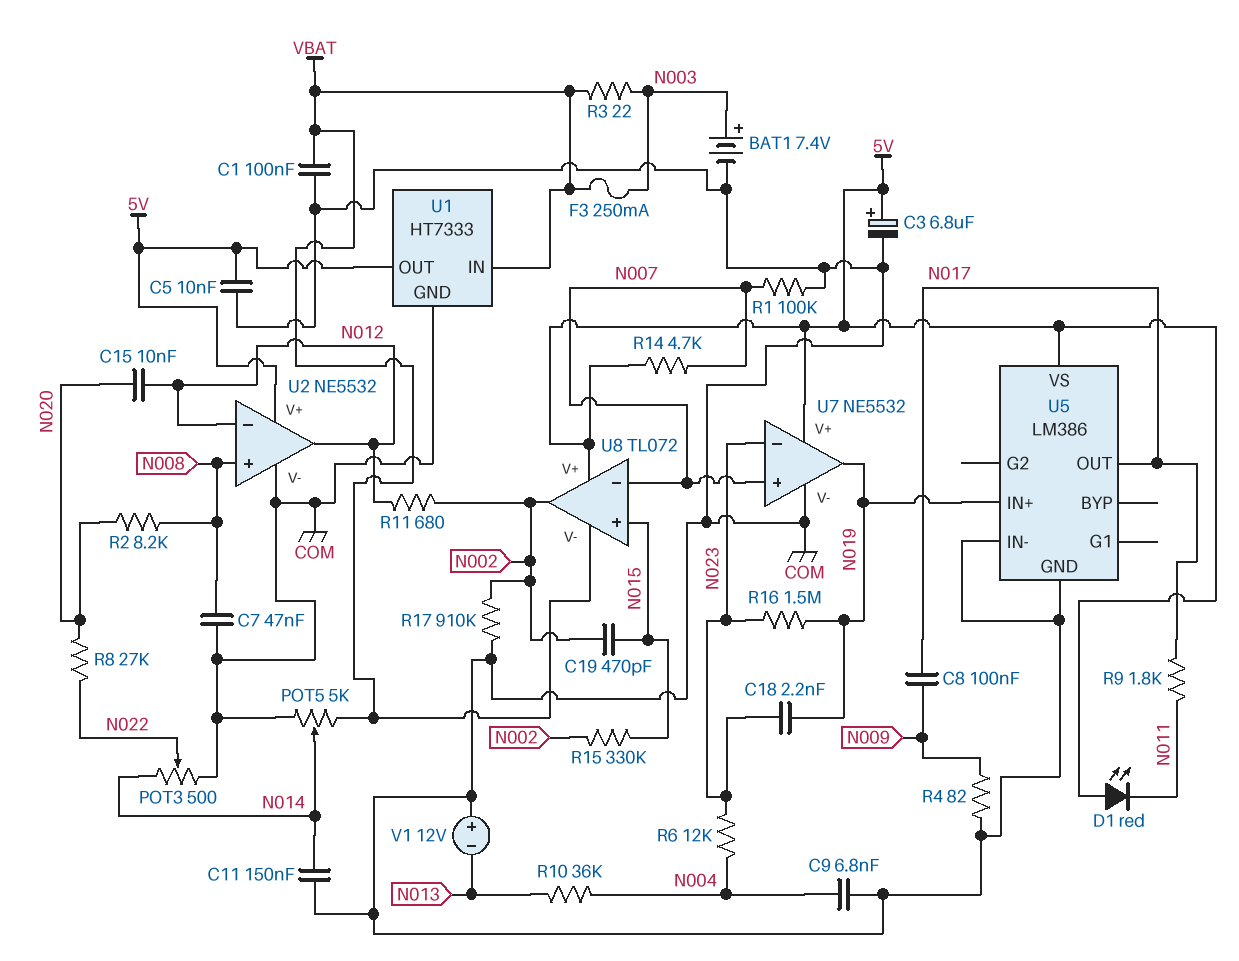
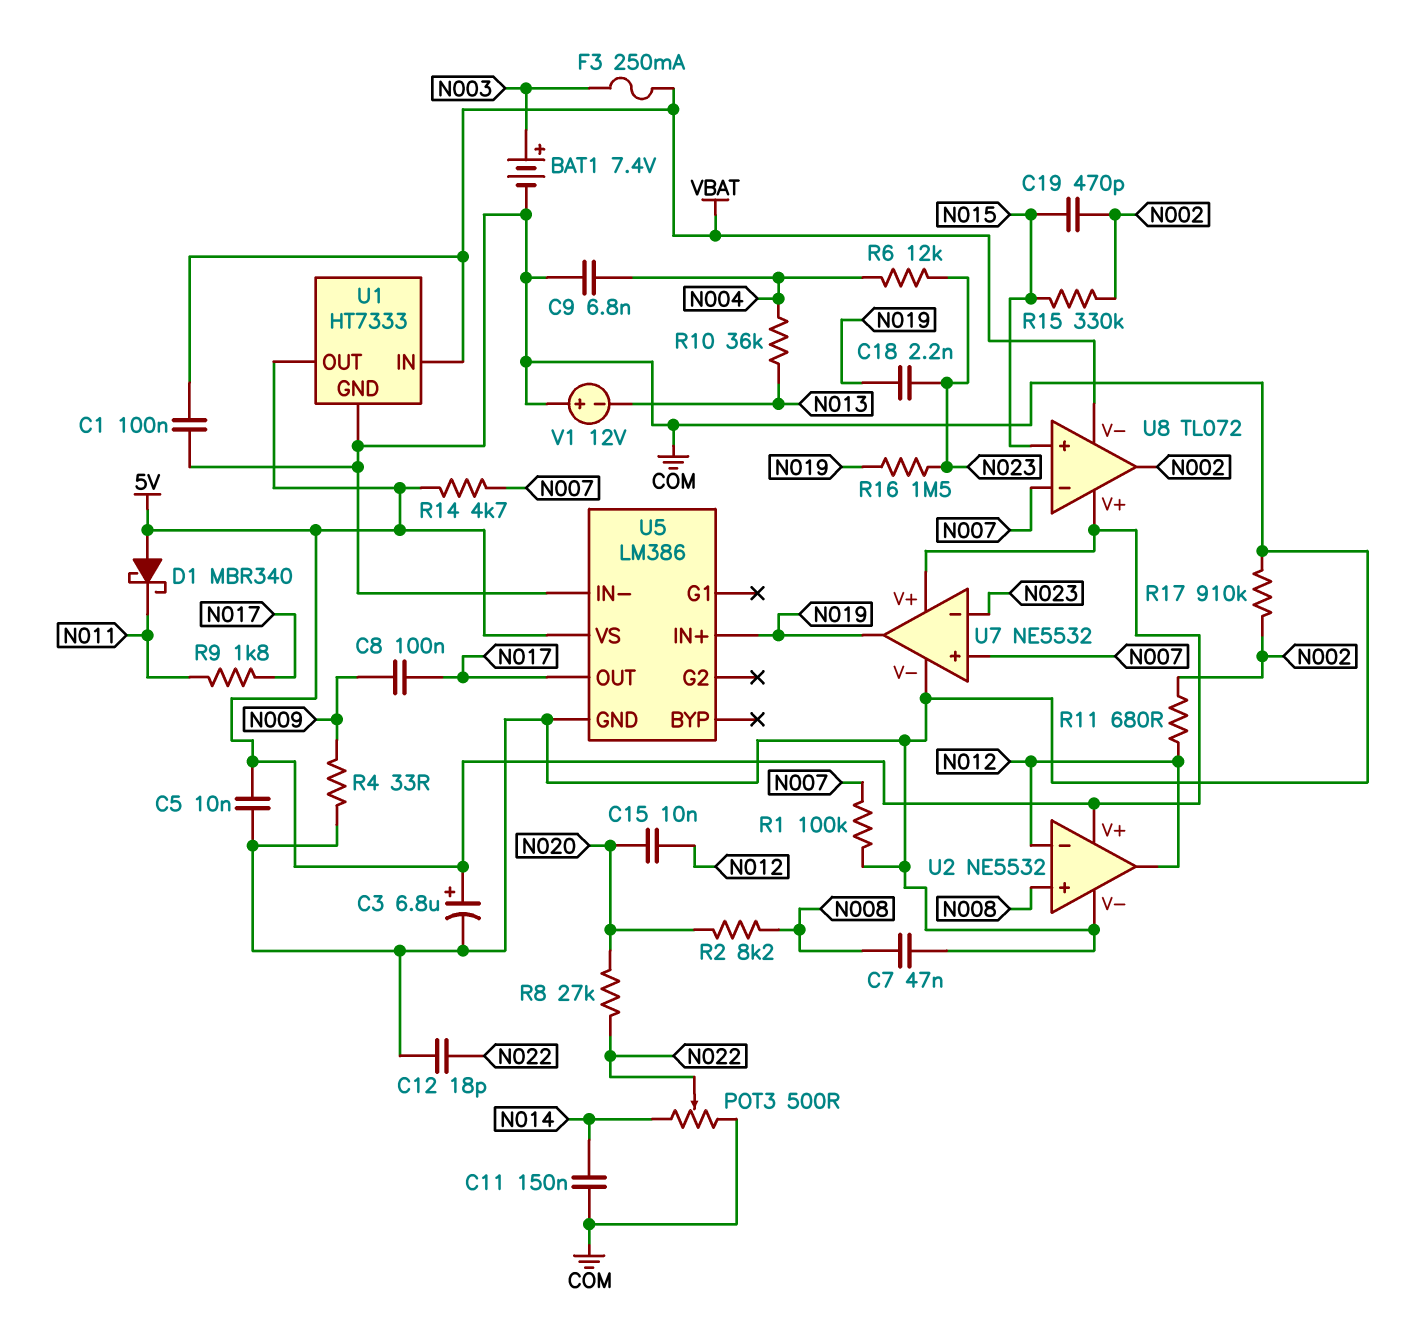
C12: none -> 18pF (COM, N022)
D1: LED red (A 5V, K N011) -> schottky MBR340 (A 5V, K N011)
POT5: 5k (COM, VBAT, wiper N014) -> none
R3: 22 (N003, VBAT) -> none
R4: 82 (COM, N009) -> 33 (COM, N009)

